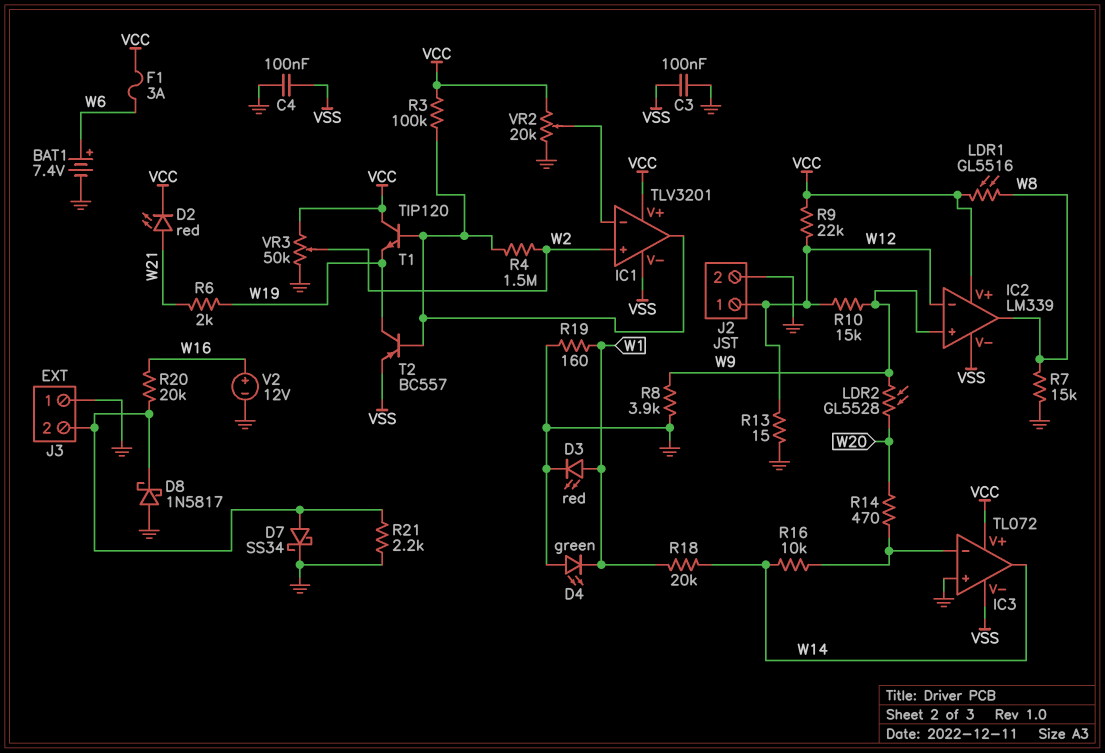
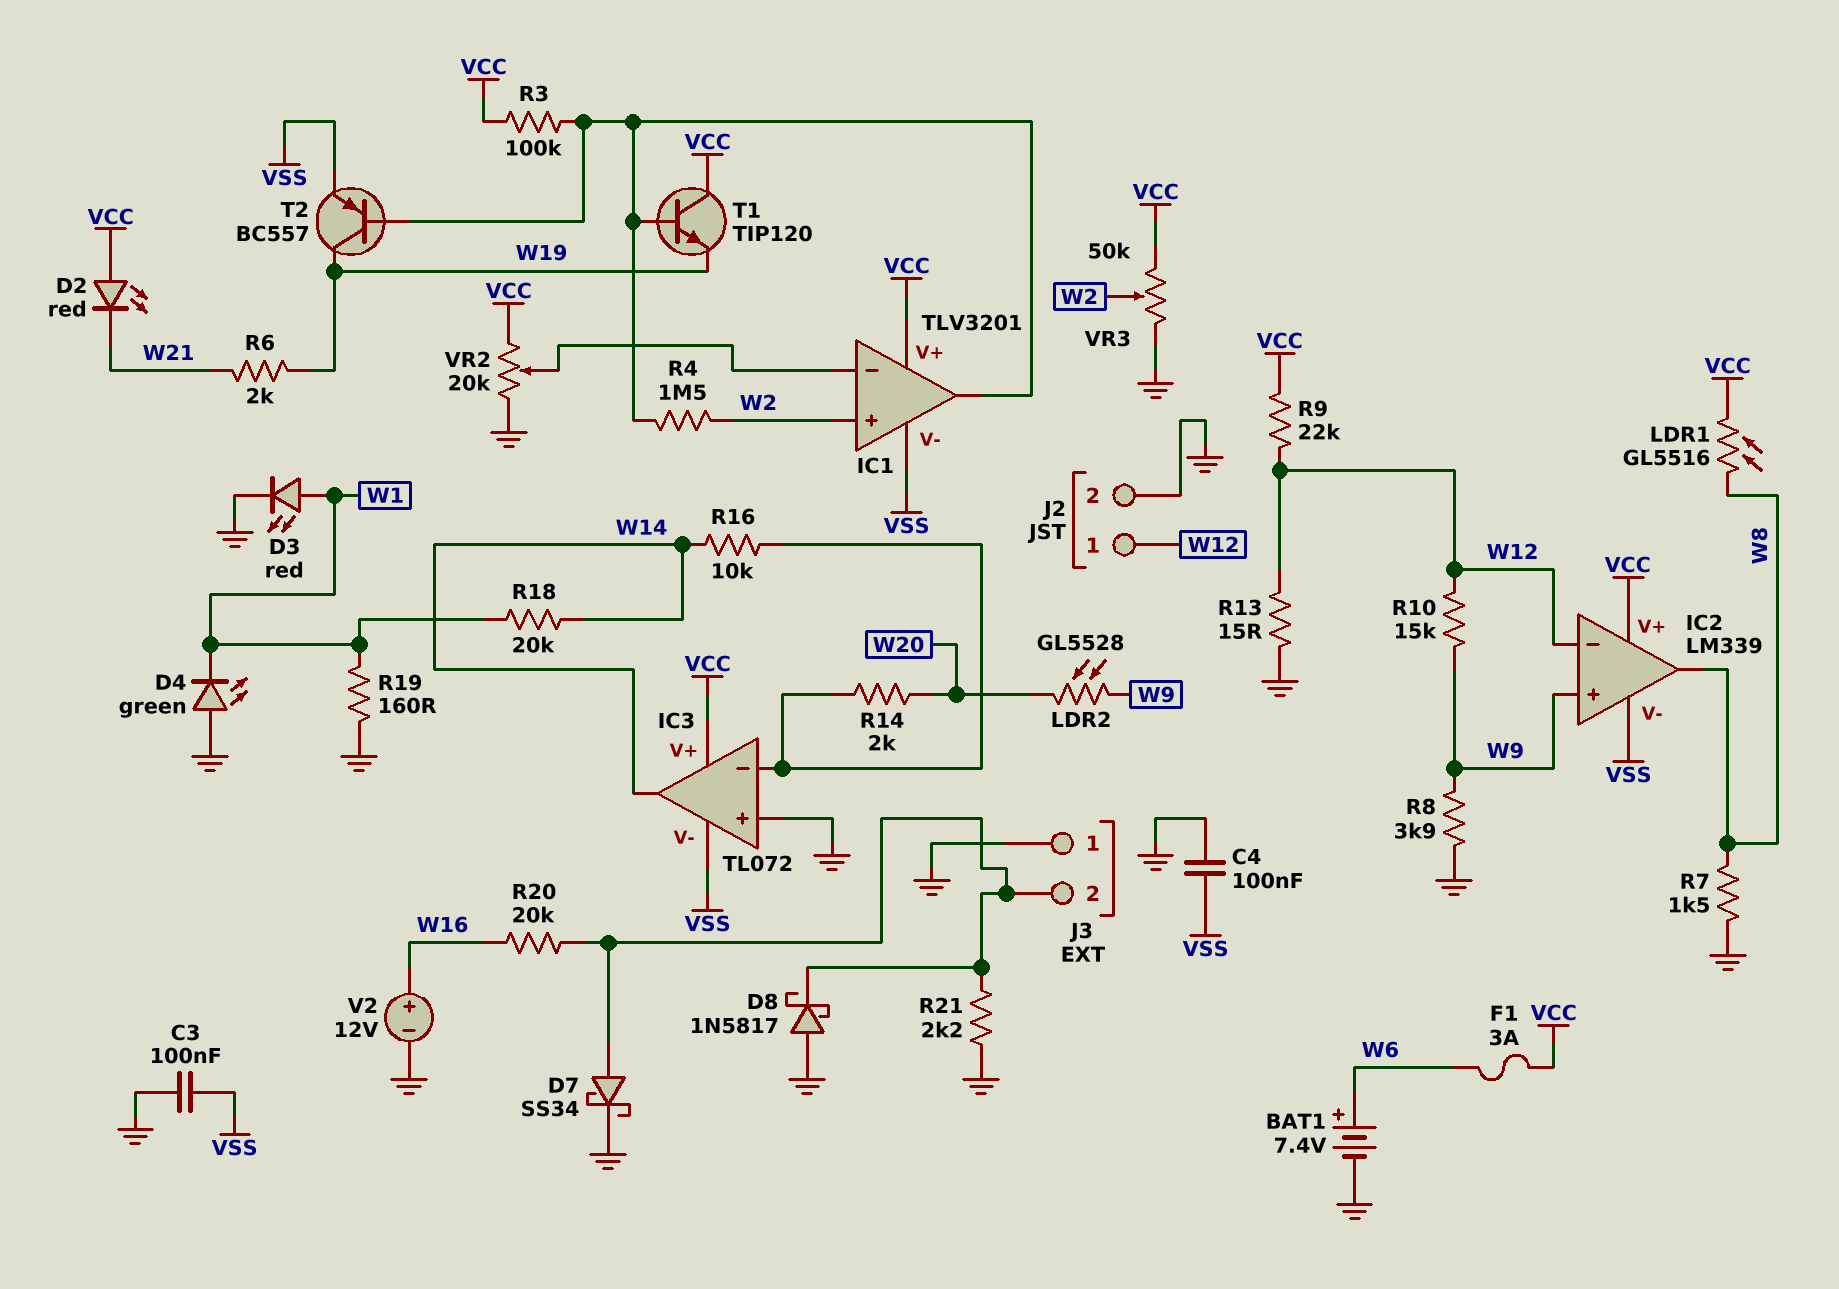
D2: LED red (A W21, K VCC) -> LED red (A VCC, K W21)
R7: 15k (GND, W8) -> 1.5k (GND, W8)
R14: 470 (IC3/in-, W20) -> 2k (IC3/in-, W20)

